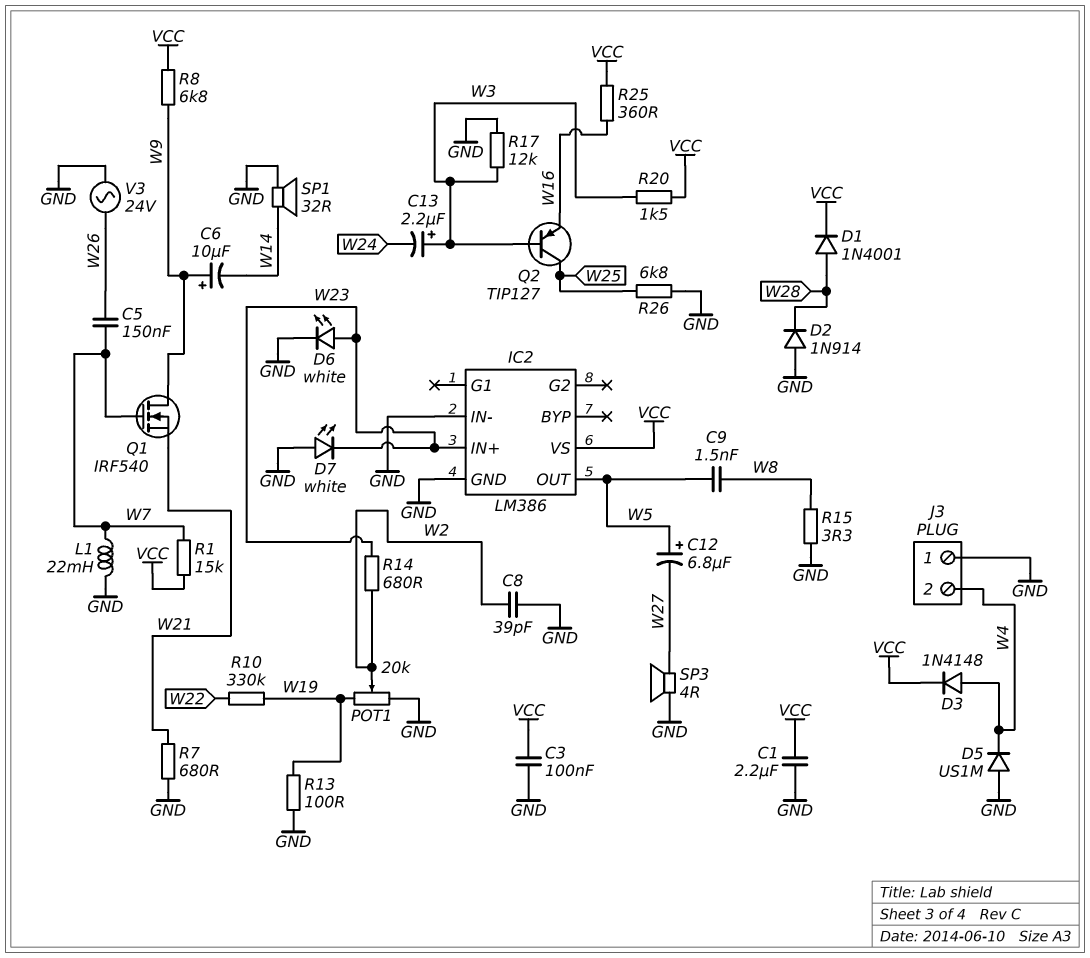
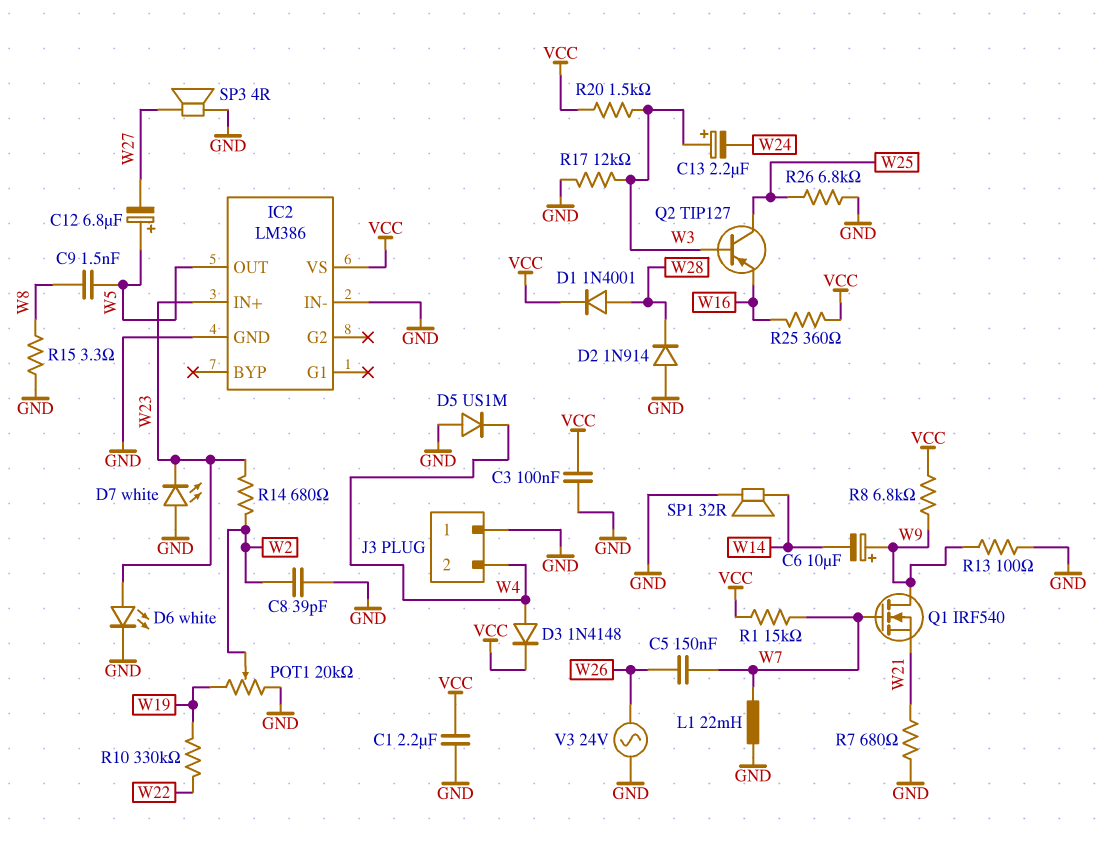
R13: 100 (GND, W19) -> 100 (GND, W9)

